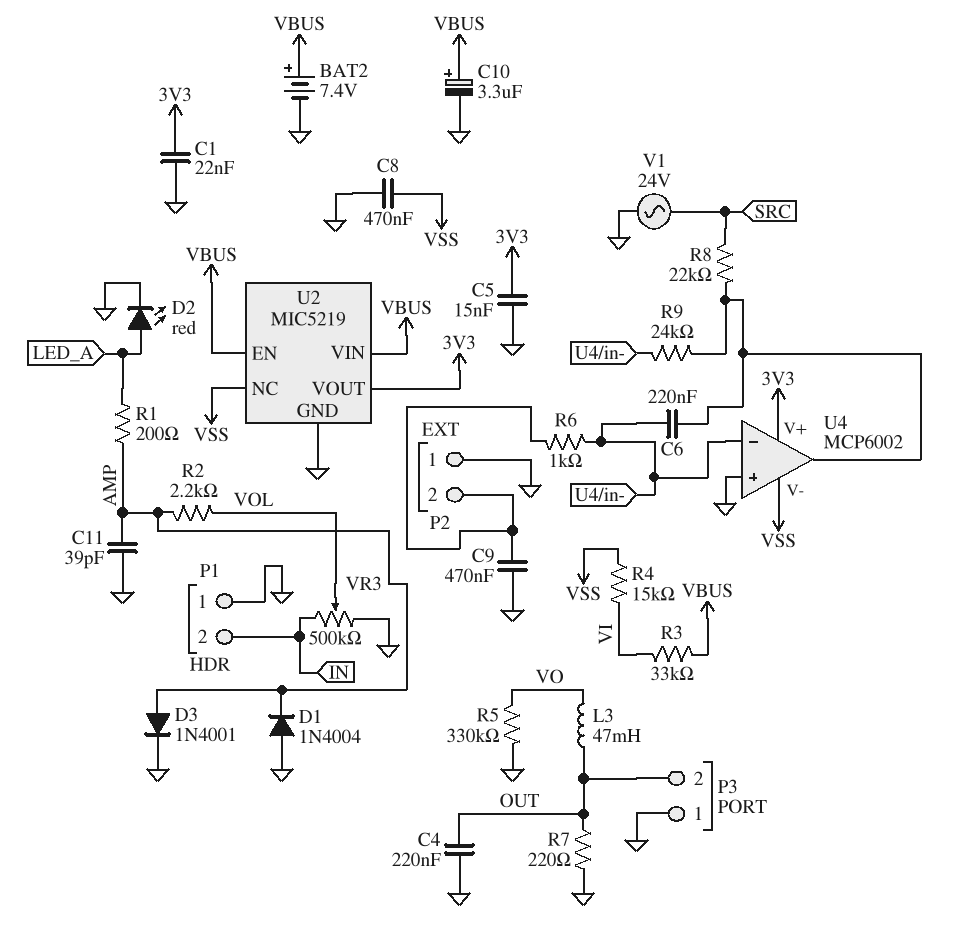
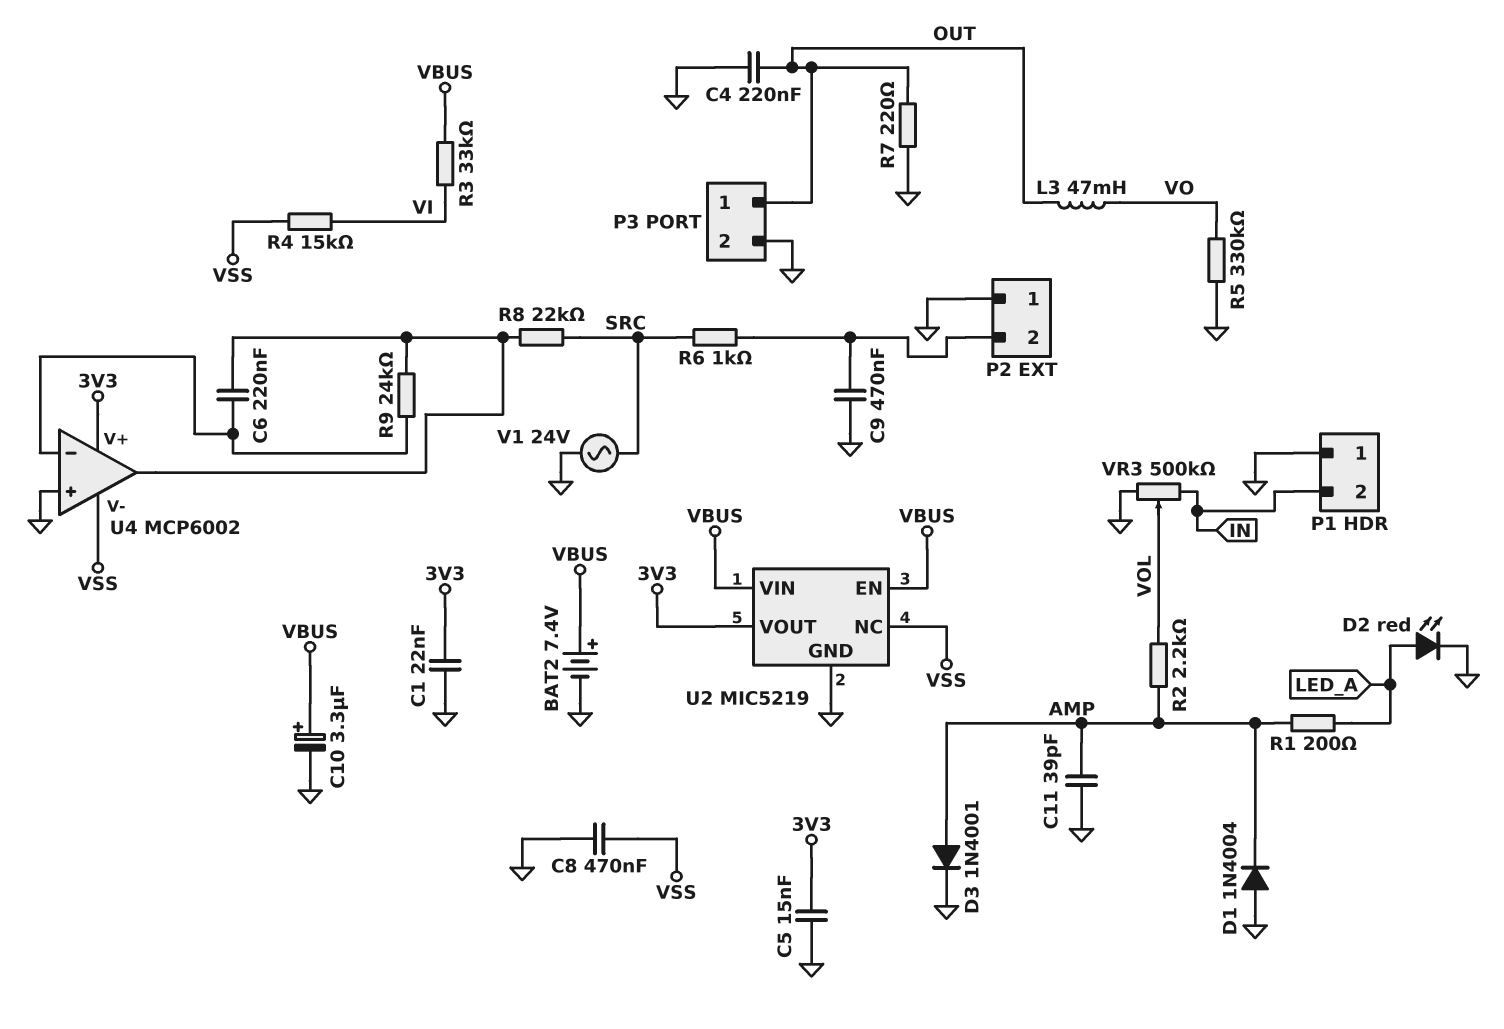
P3 pin 1: GND -> OUT
P3 pin 2: OUT -> GND
R6: 1k (P2/2, U4/in-) -> 1k (P2/2, SRC)

